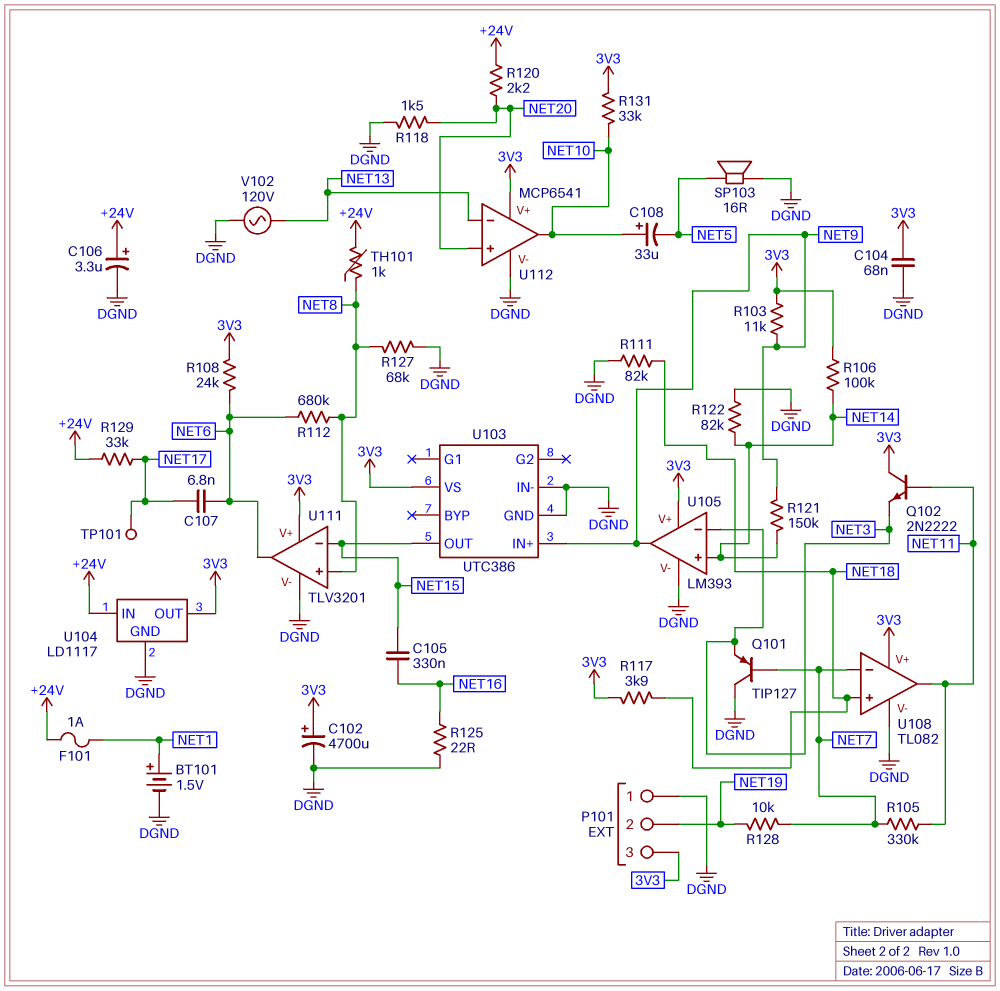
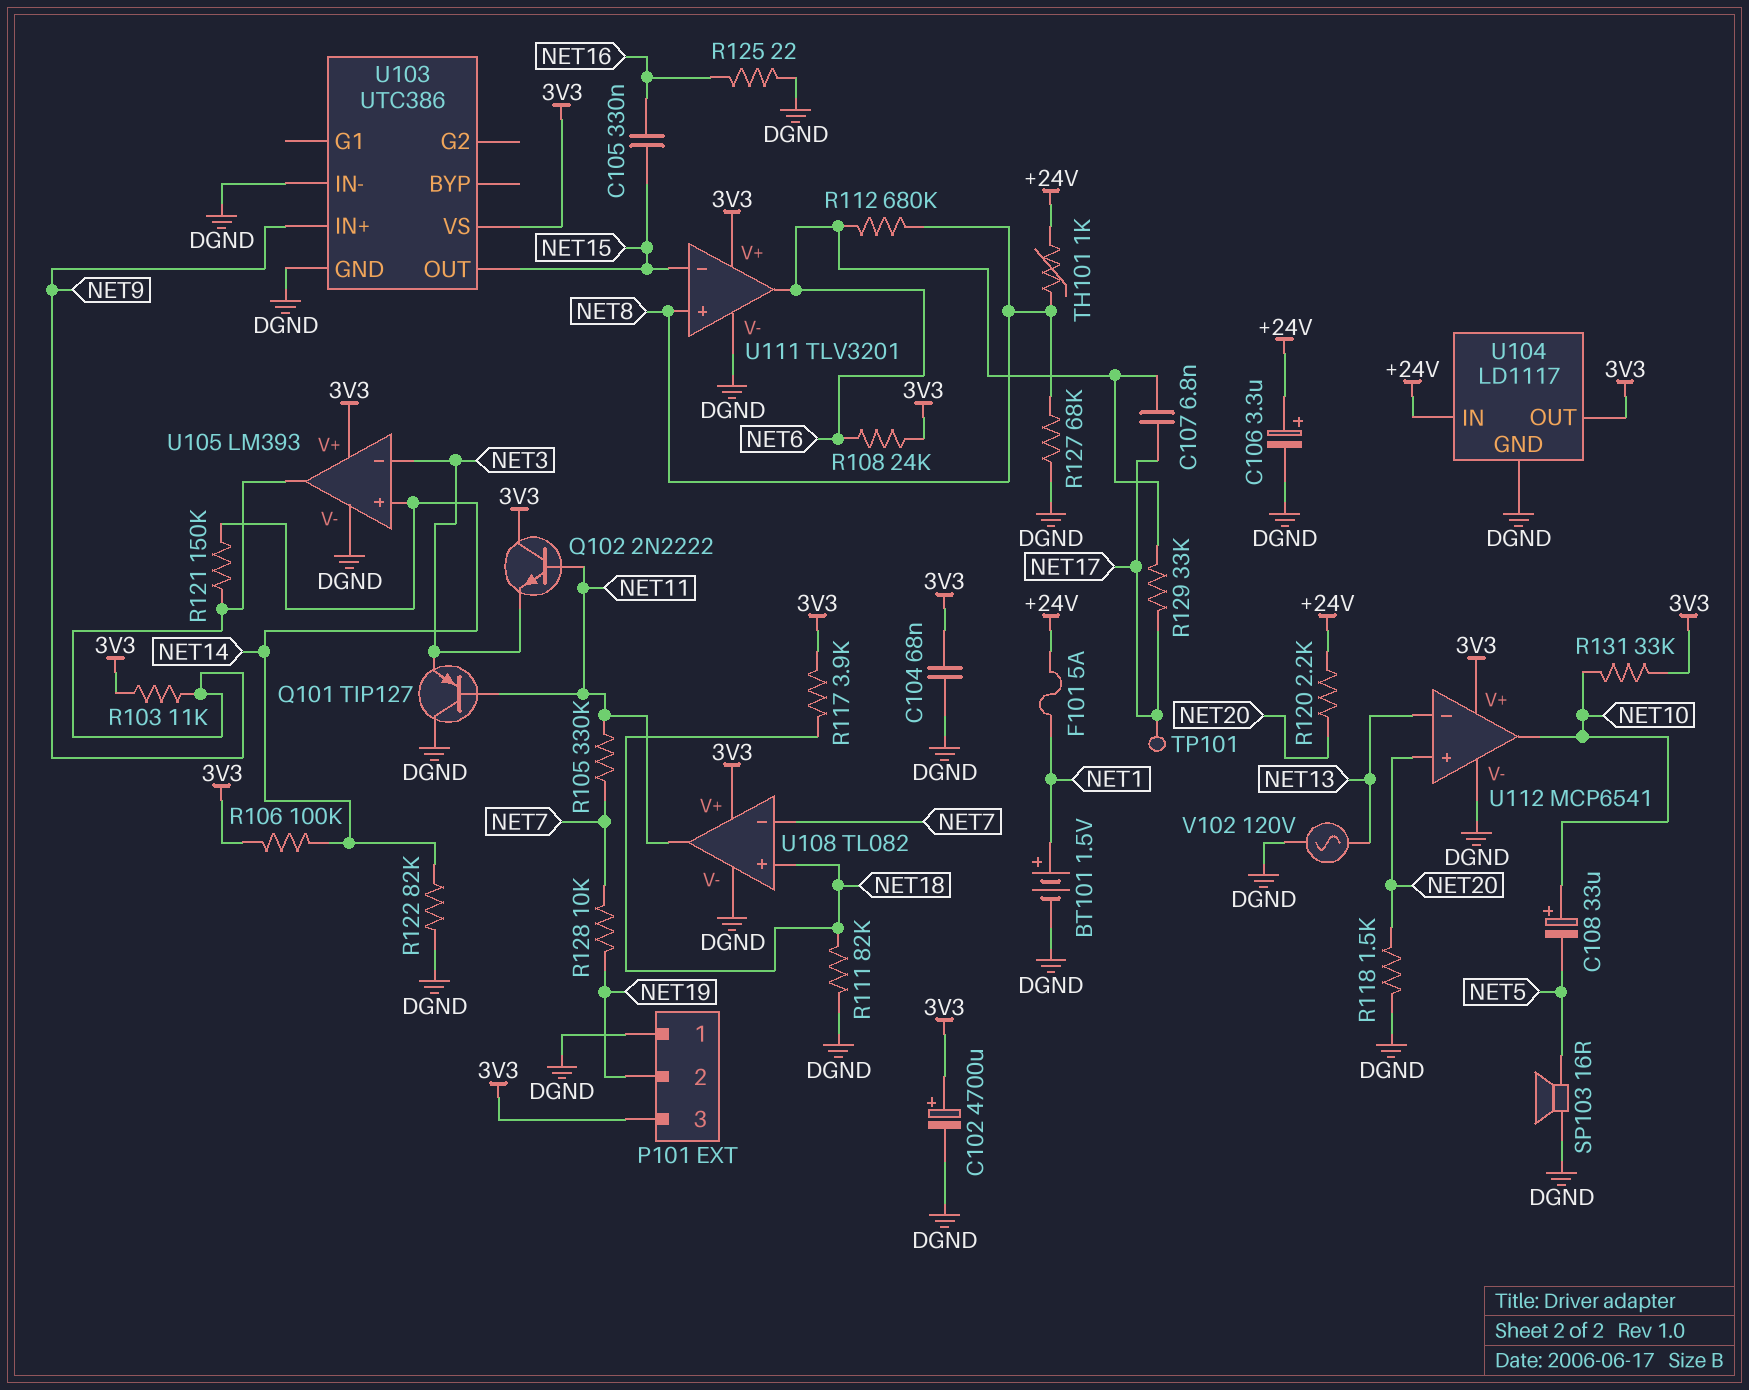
F101: 1A (+24V, NET1) -> 5A (+24V, NET1)
Q101: PNP TIP127 (B NET7, C DGND, E NET3) -> PNP TIP127 (B NET11, C DGND, E NET3)
R129: 33k (+24V, NET17) -> 33k (NET6, NET17)

